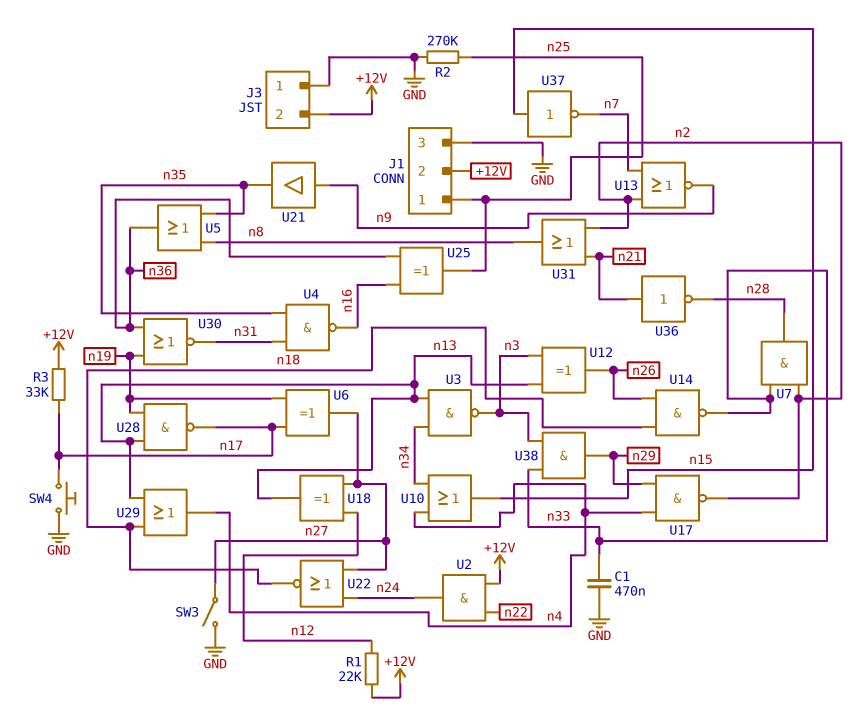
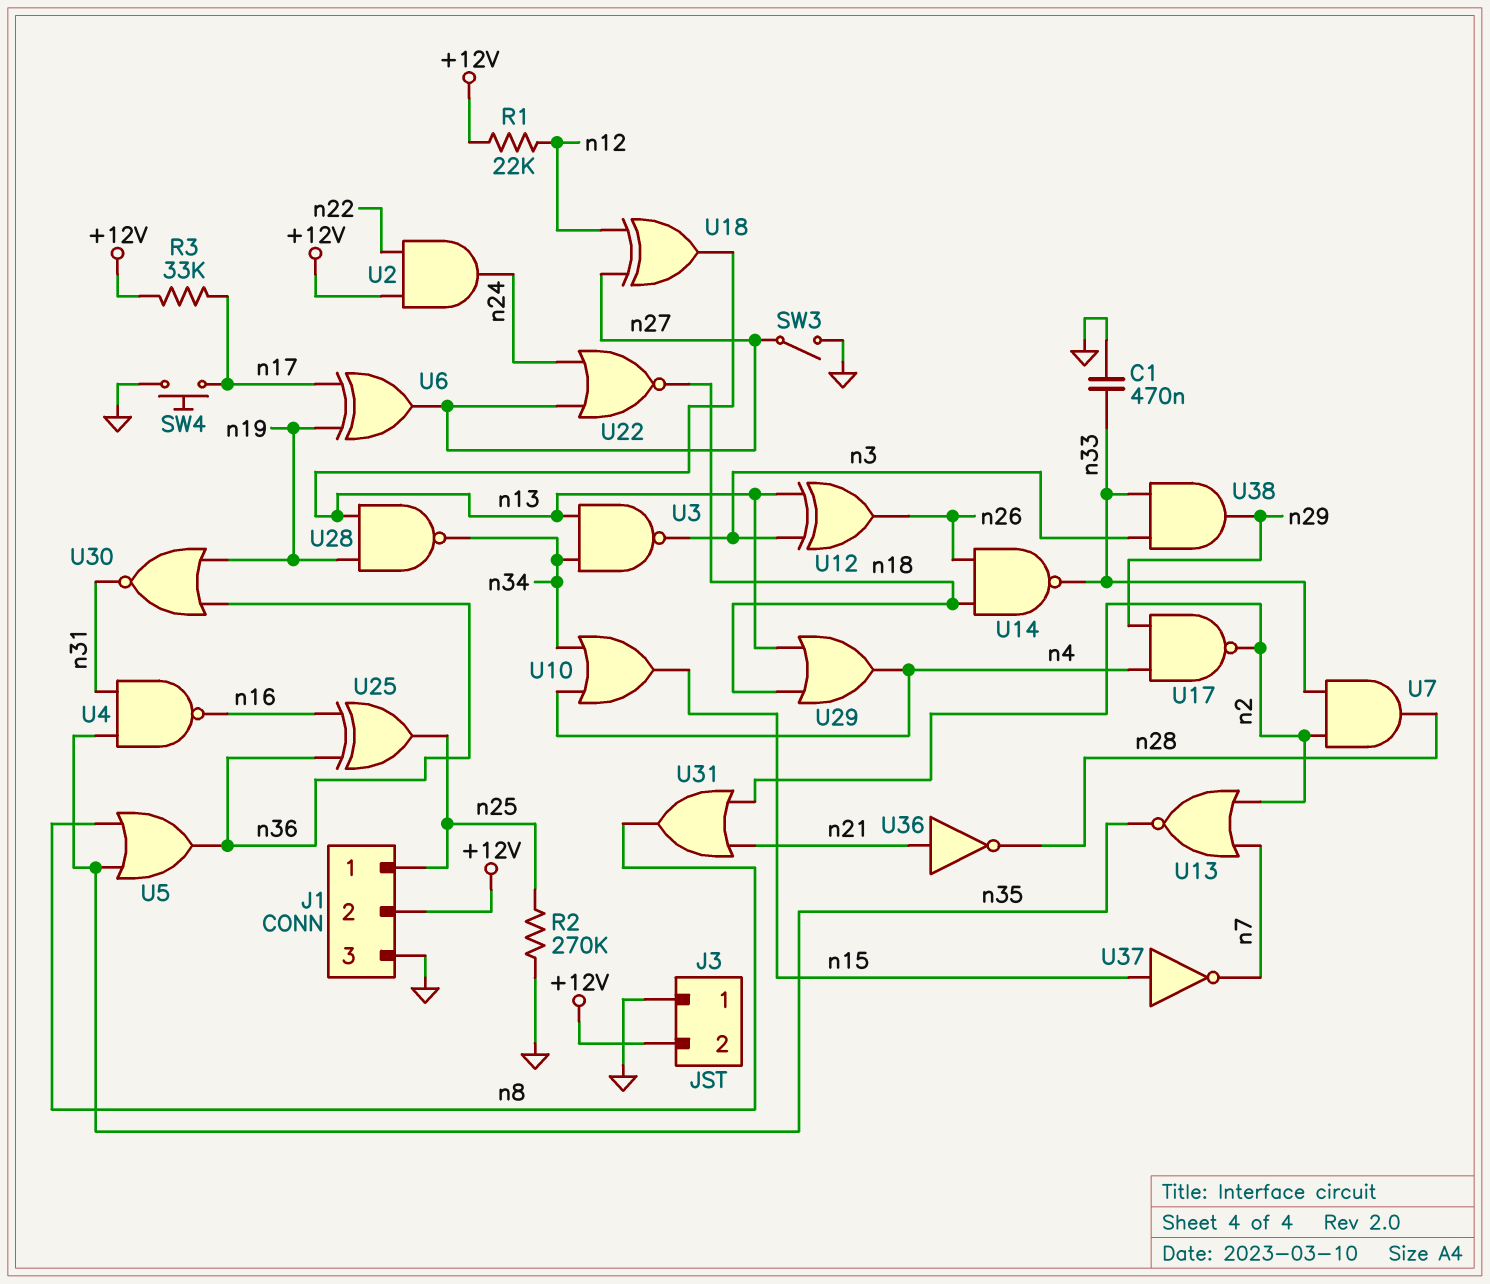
U13: NOR (in n2, in n7, out n9) -> NOR (in n2, in n7, out n35)
U21: buffer (in n9, out n35) -> none
U28: NAND (in n13, in n19, out n17) -> NAND (in n13, in n19, out n34)

